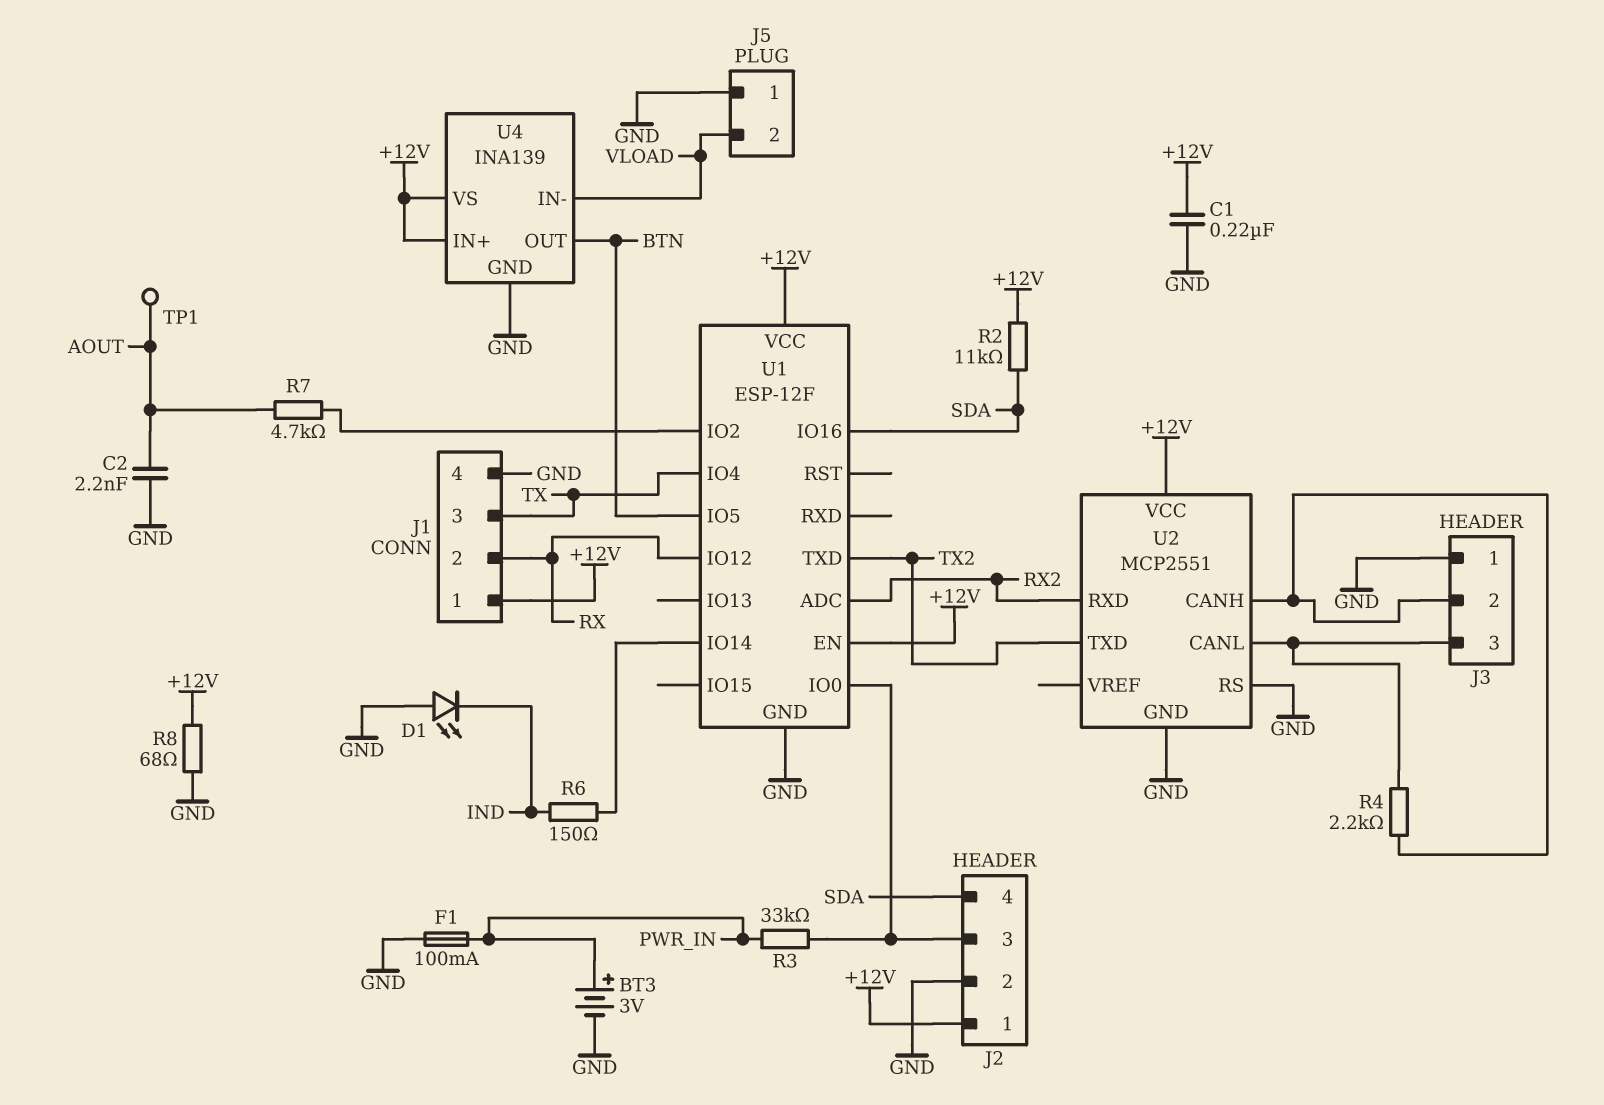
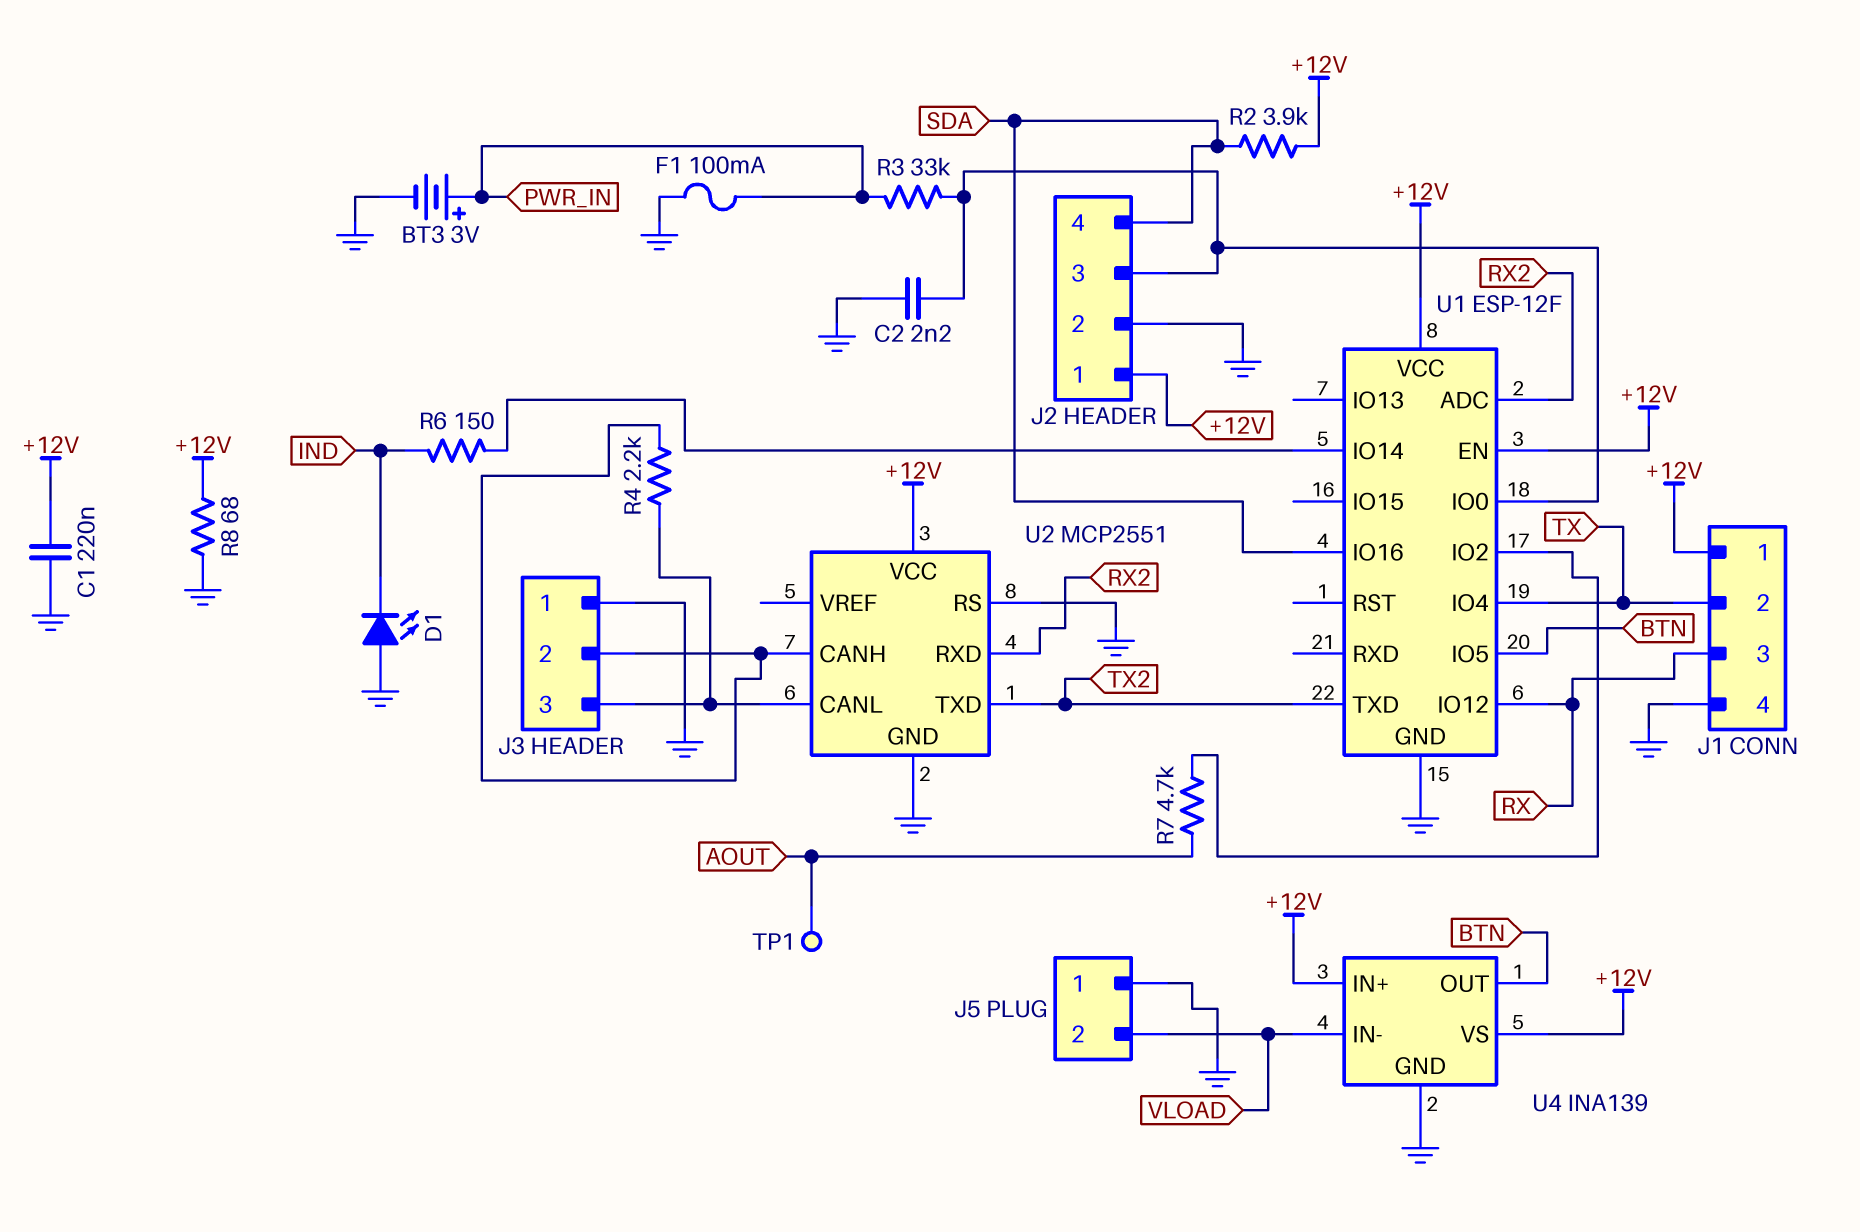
C2: 2.2nF (AOUT, GND) -> 2.2nF (GND, J2/3)
J1 pin 2: RX -> TX
J1 pin 3: TX -> RX
R2: 11k (+12V, SDA) -> 3.9k (+12V, SDA)

